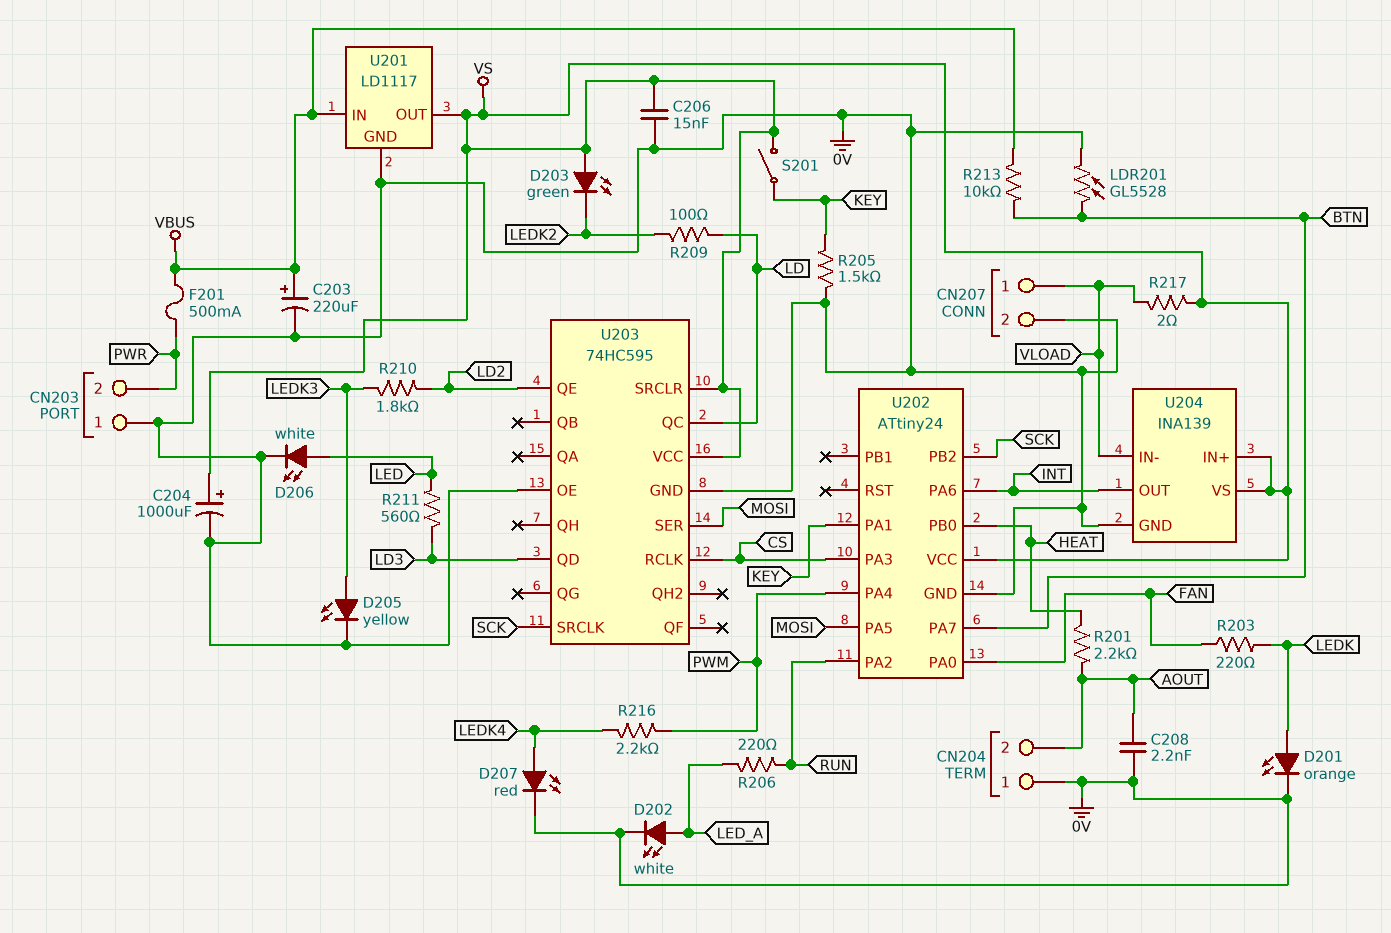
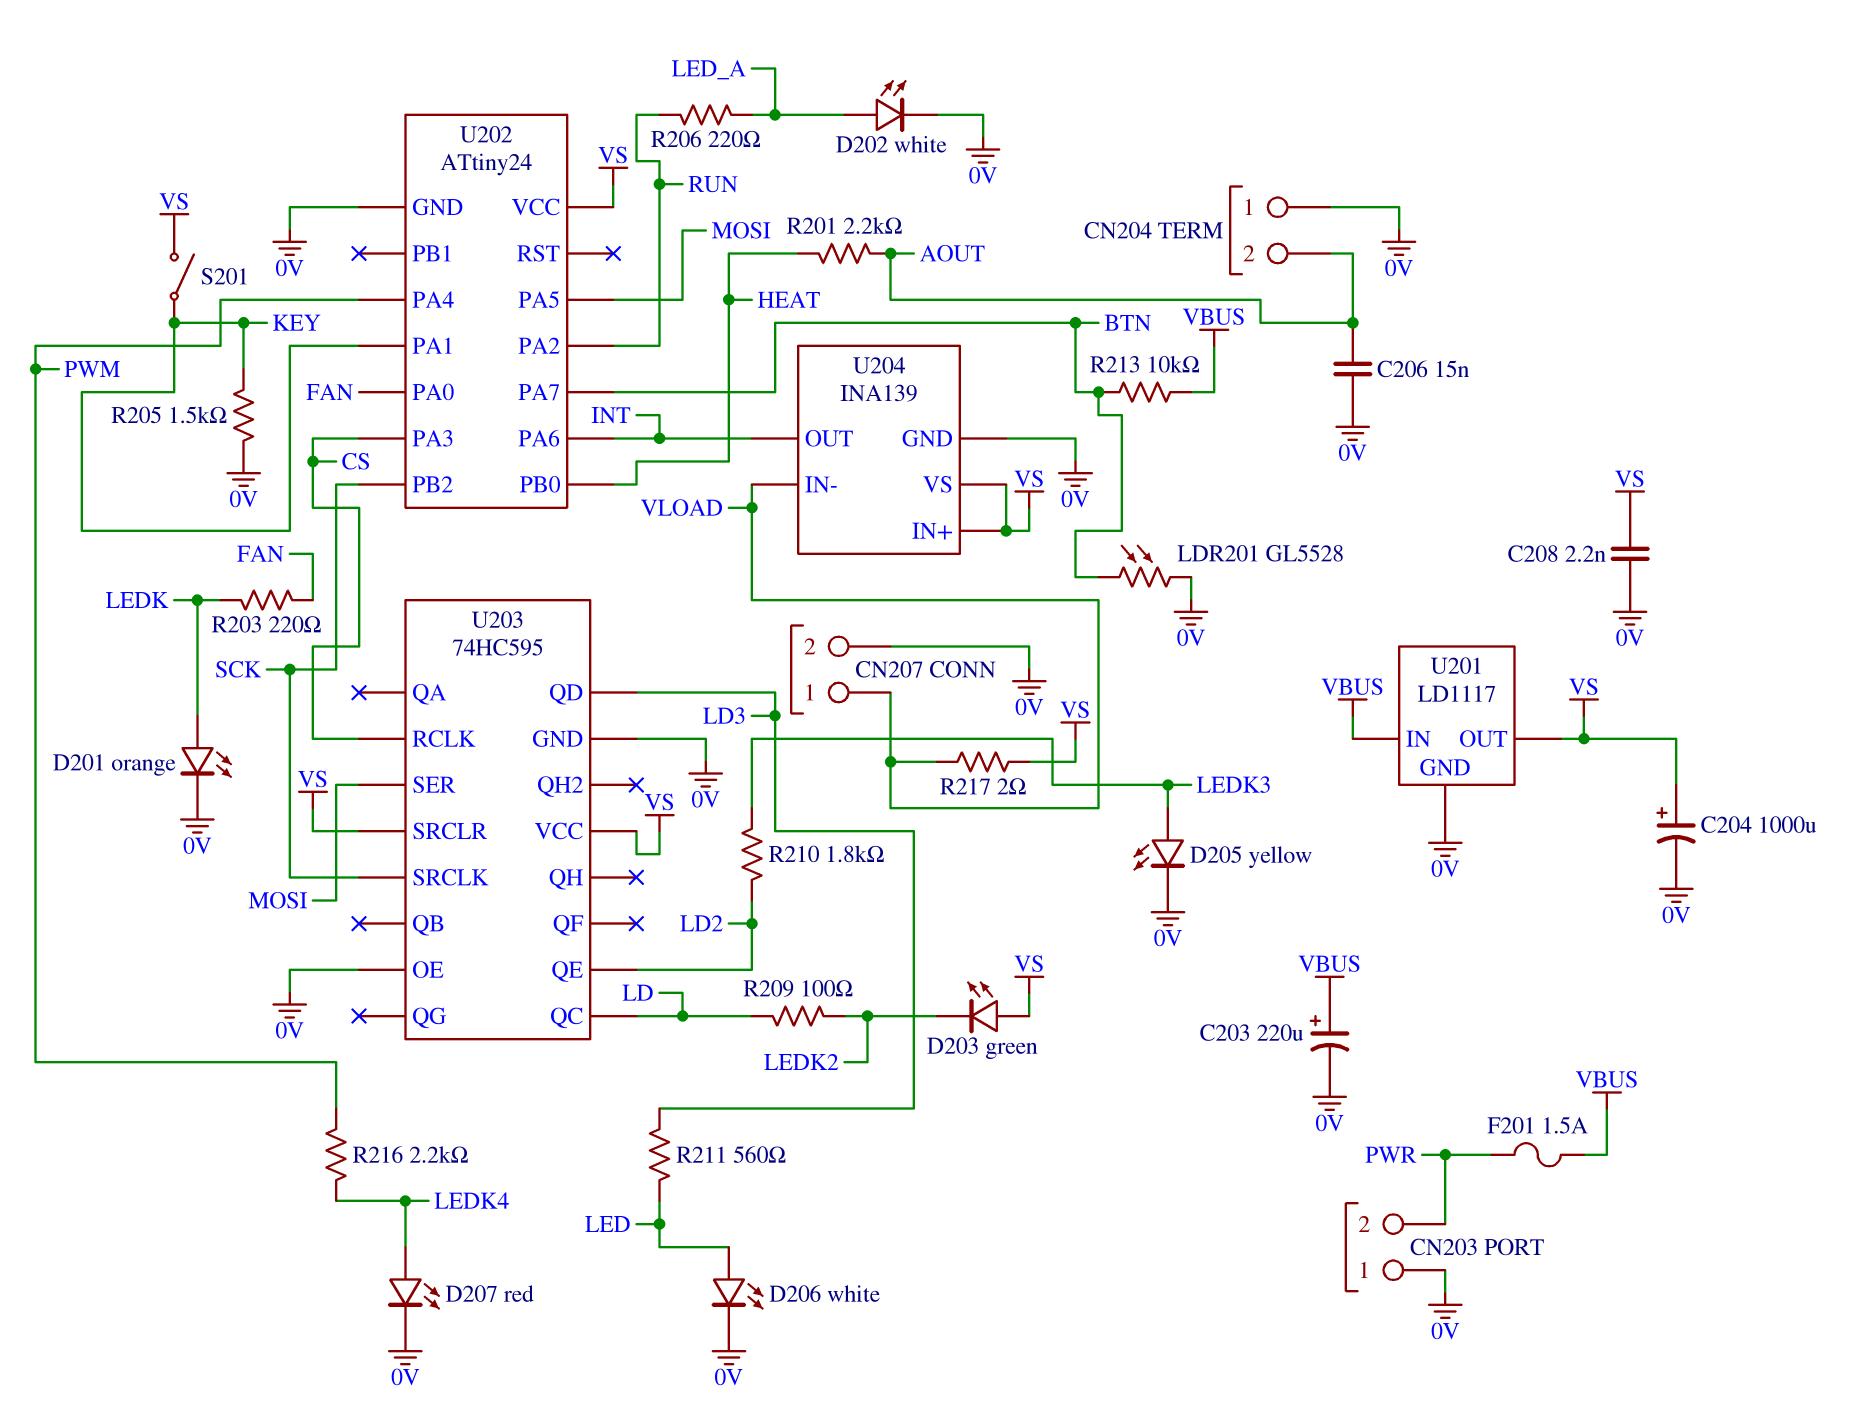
C206: 15nF (0V, VS) -> 15nF (0V, AOUT)
C208: 2.2nF (0V, AOUT) -> 2.2nF (0V, VS)
F201: 500mA (PWR, VBUS) -> 1.5A (PWR, VBUS)

